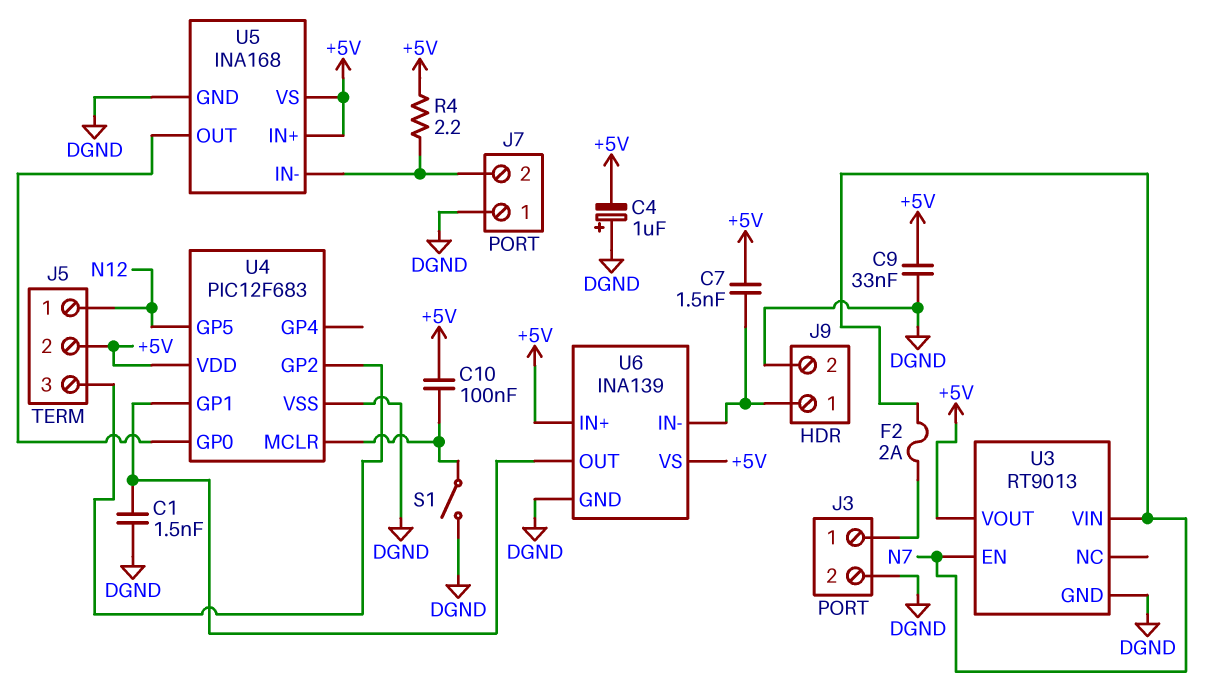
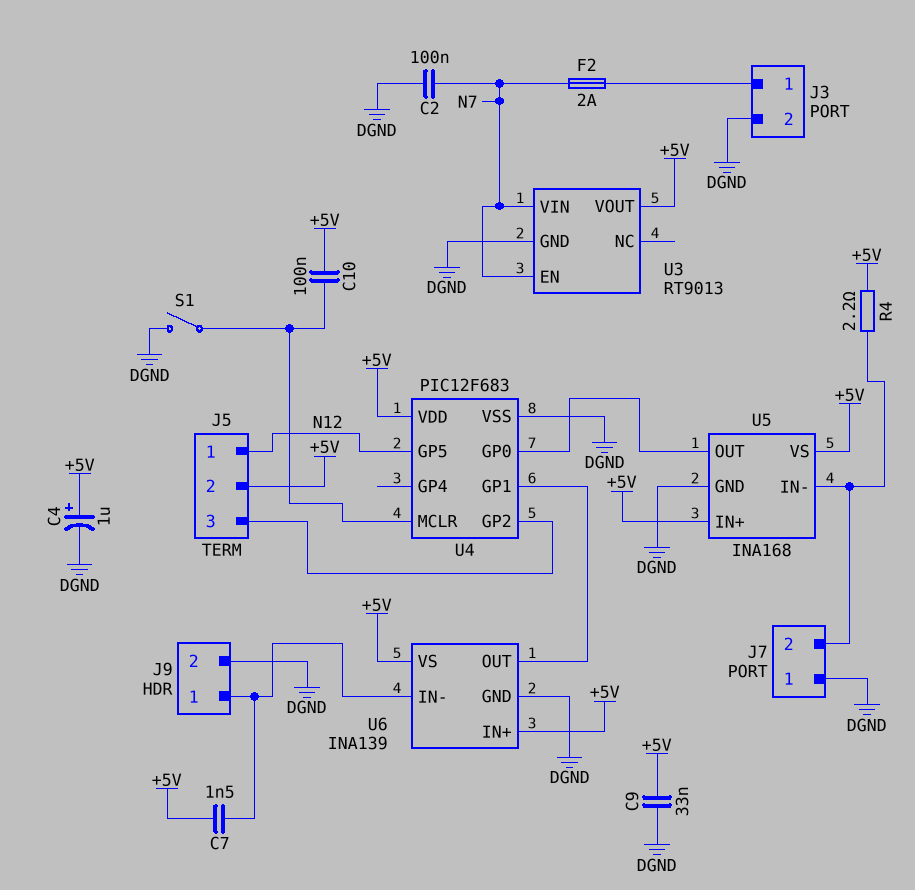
C1: 1.5nF (DGND, U4/GP1) -> none
C2: none -> 100nF (DGND, N7)
C4: 1uF (plus DGND, minus +5V) -> 1uF (plus +5V, minus DGND)

